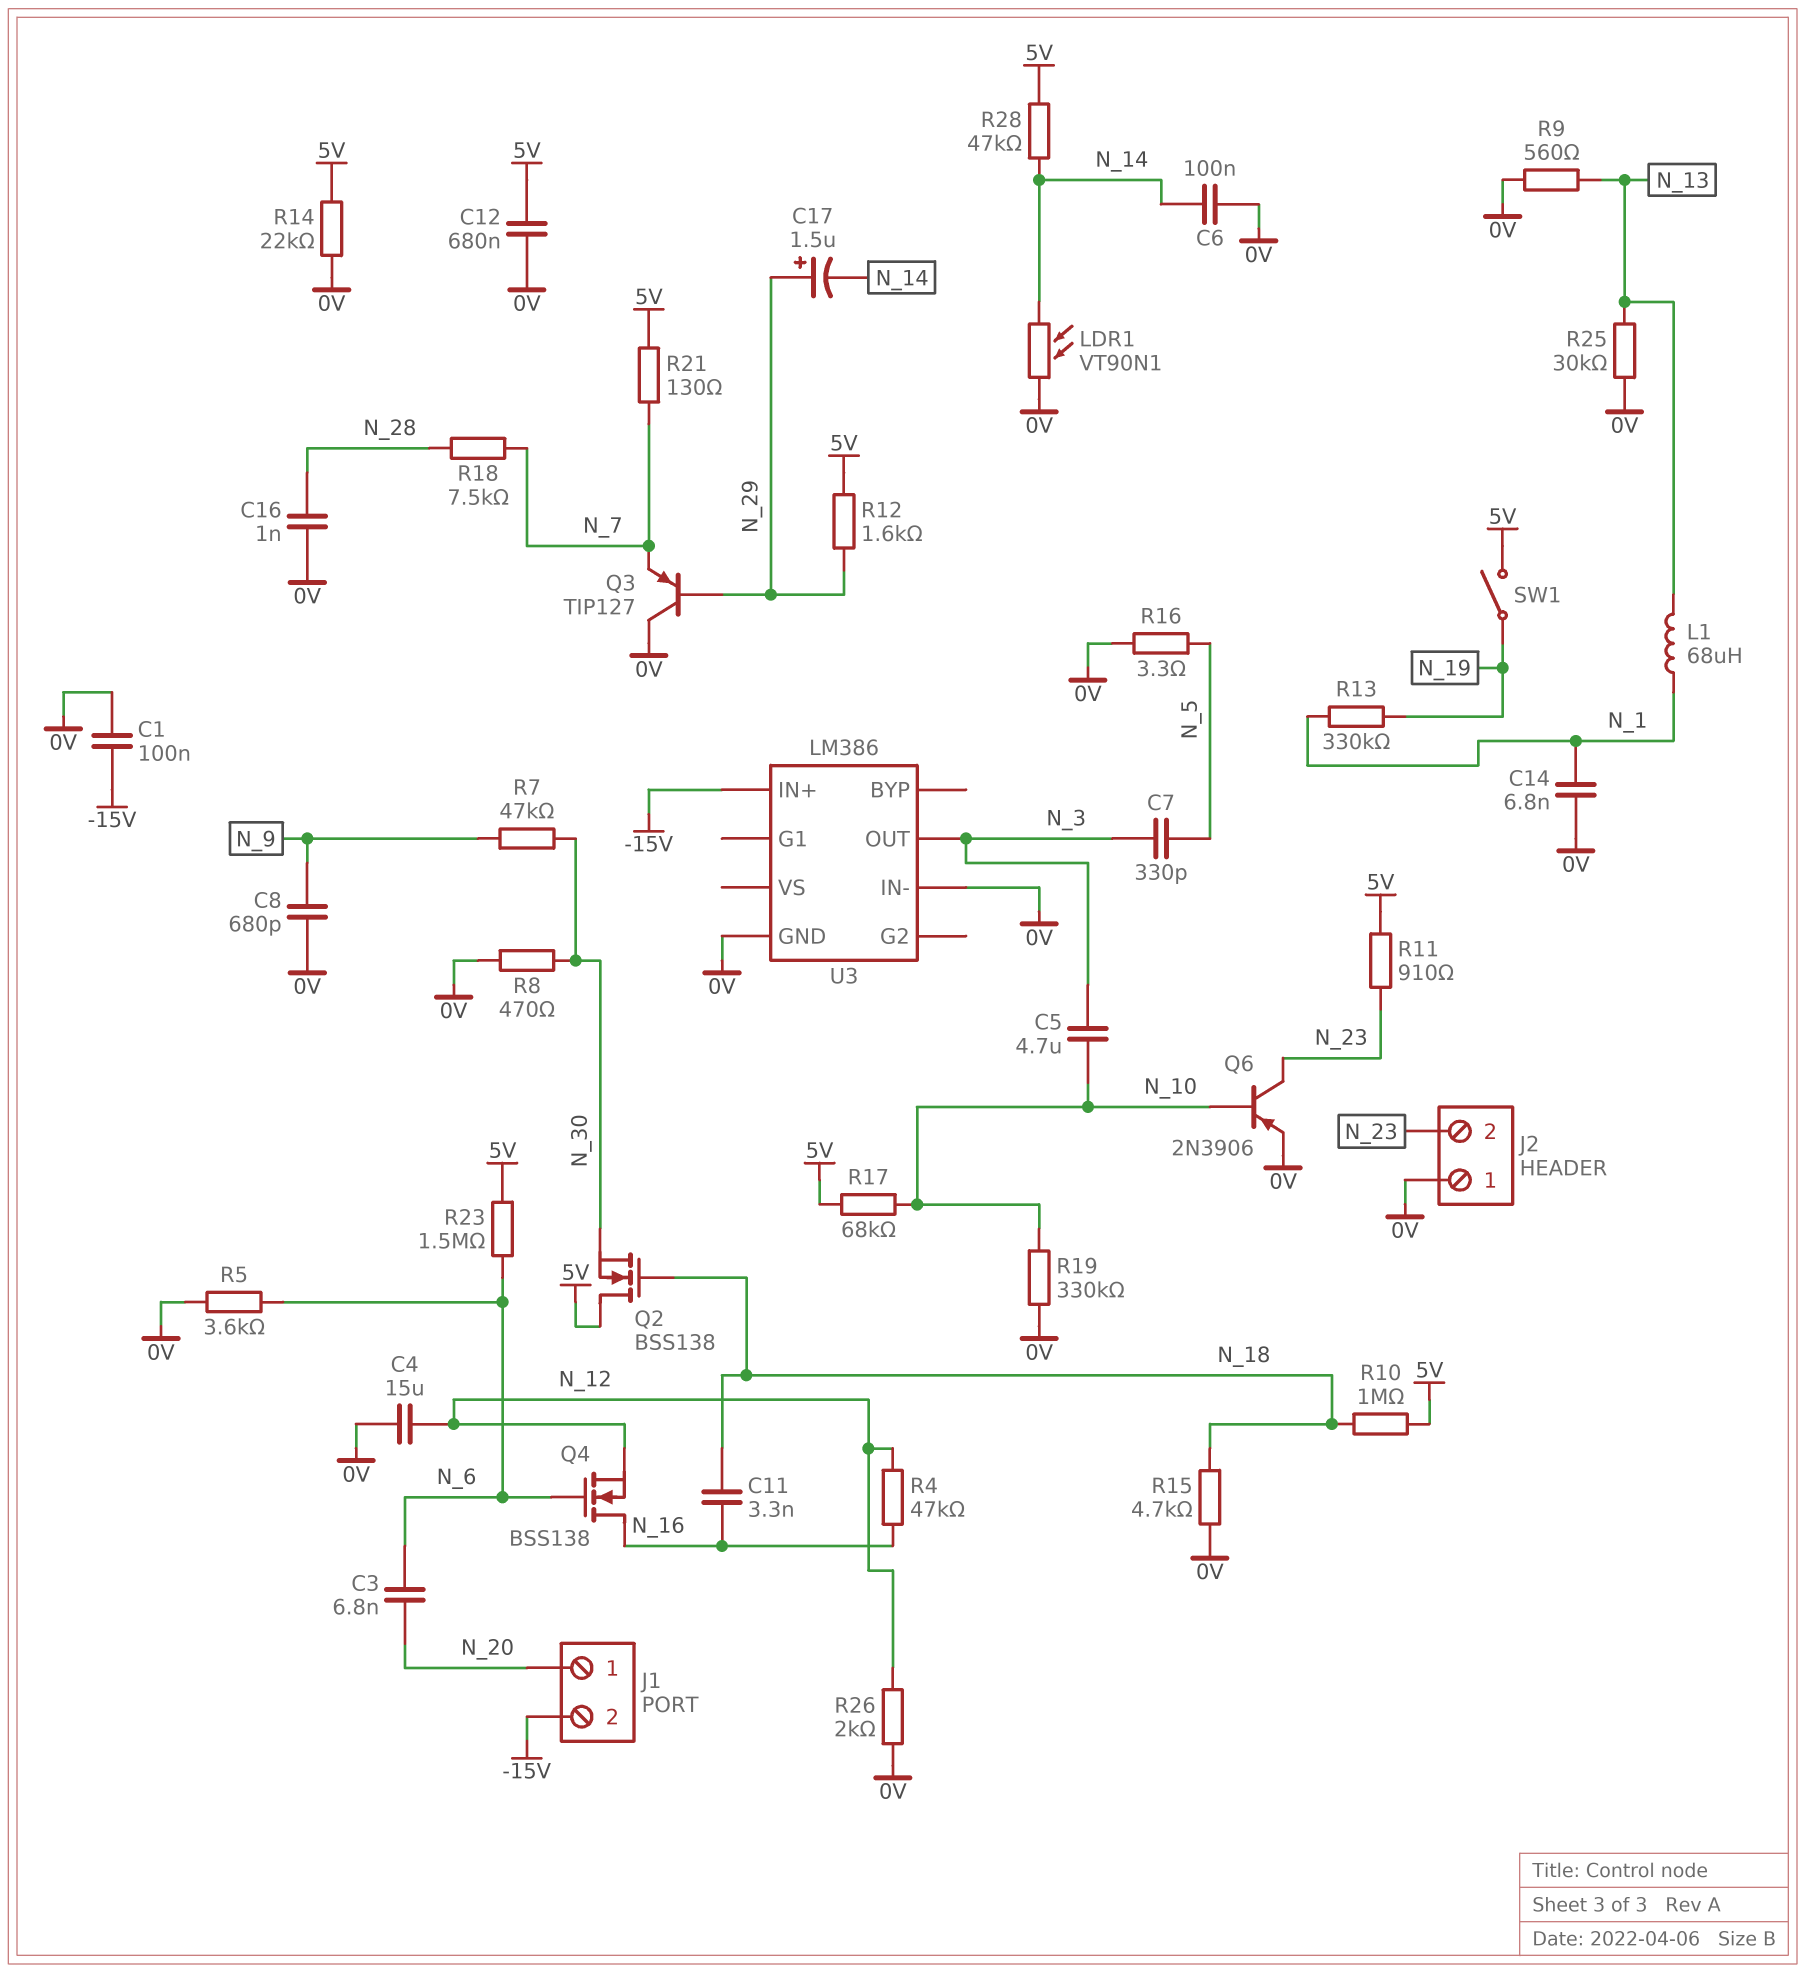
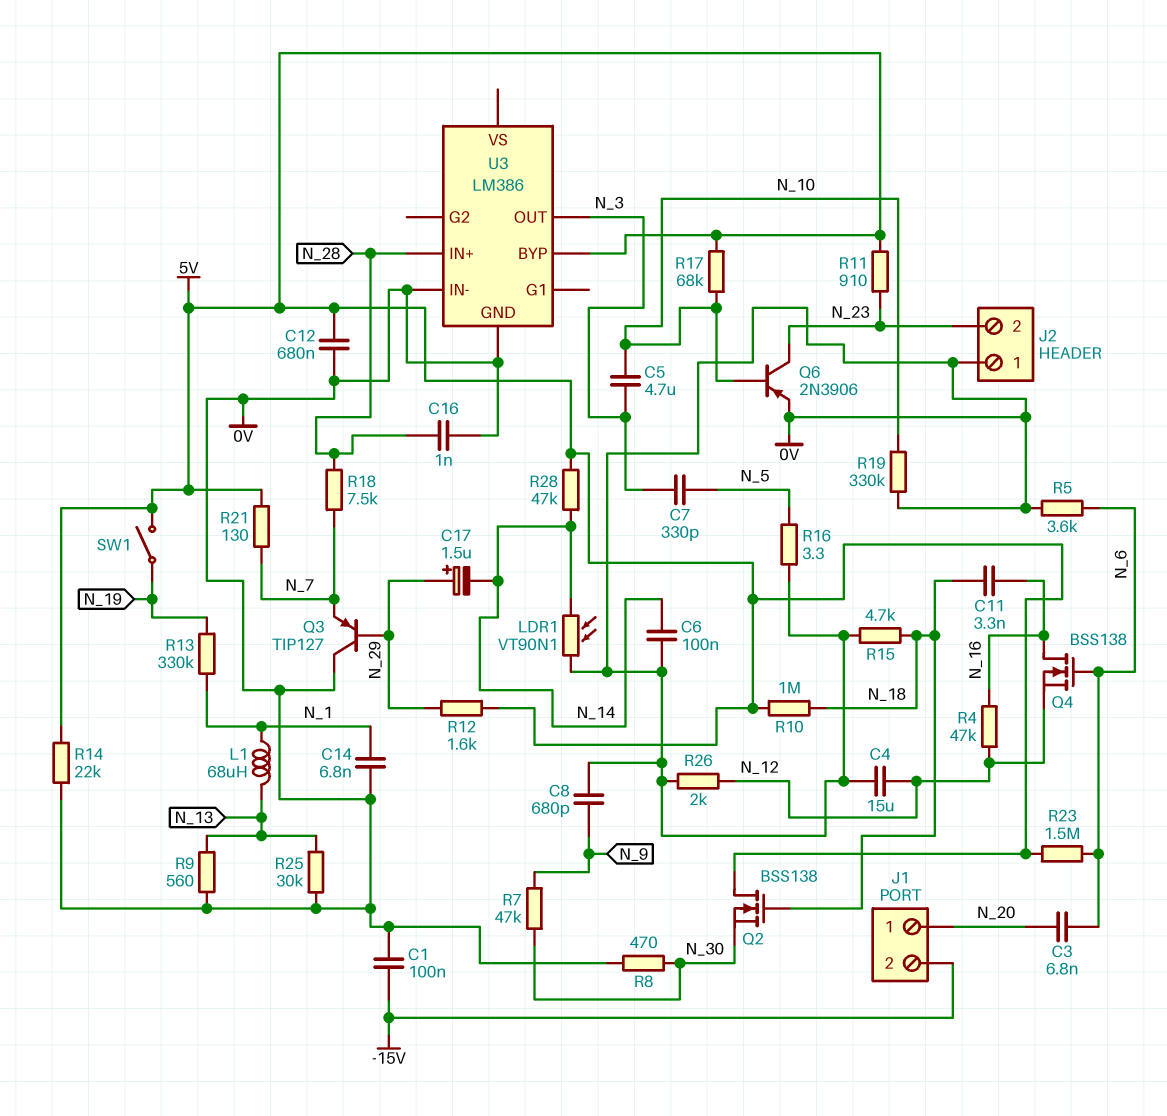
U3 pin BYP: none -> 5V
U3 pin IN+: -15V -> N_28

